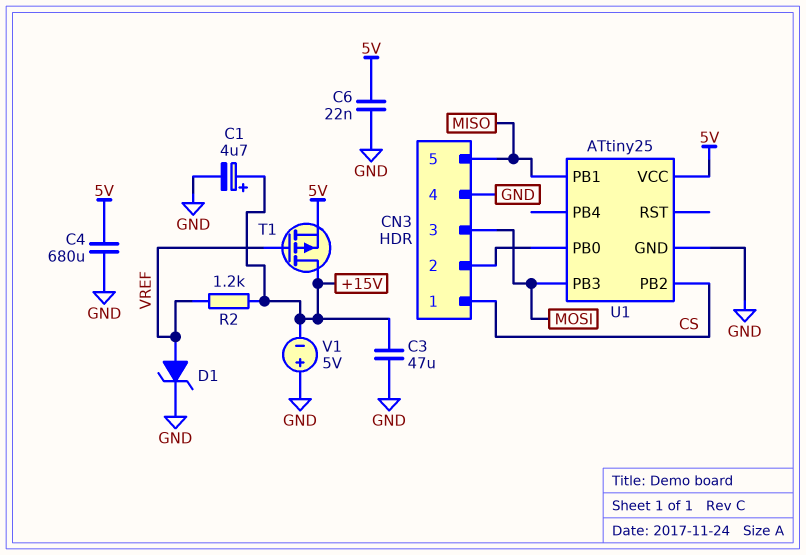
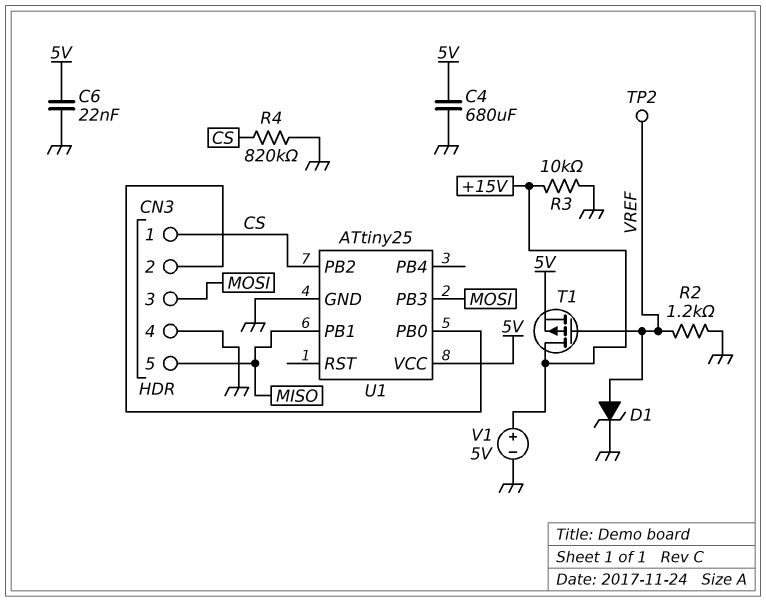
C1: 4.7uF (plus +15V, minus GND) -> none
C3: 47uF (+15V, GND) -> none
R2: 1.2k (+15V, VREF) -> 1.2k (GND, VREF)
R3: none -> 10k (+15V, GND)
R4: none -> 820k (CS, GND)
TP2: none -> test point (VREF)
V1: 5V (plus GND, minus +15V) -> 5V (plus +15V, minus GND)

